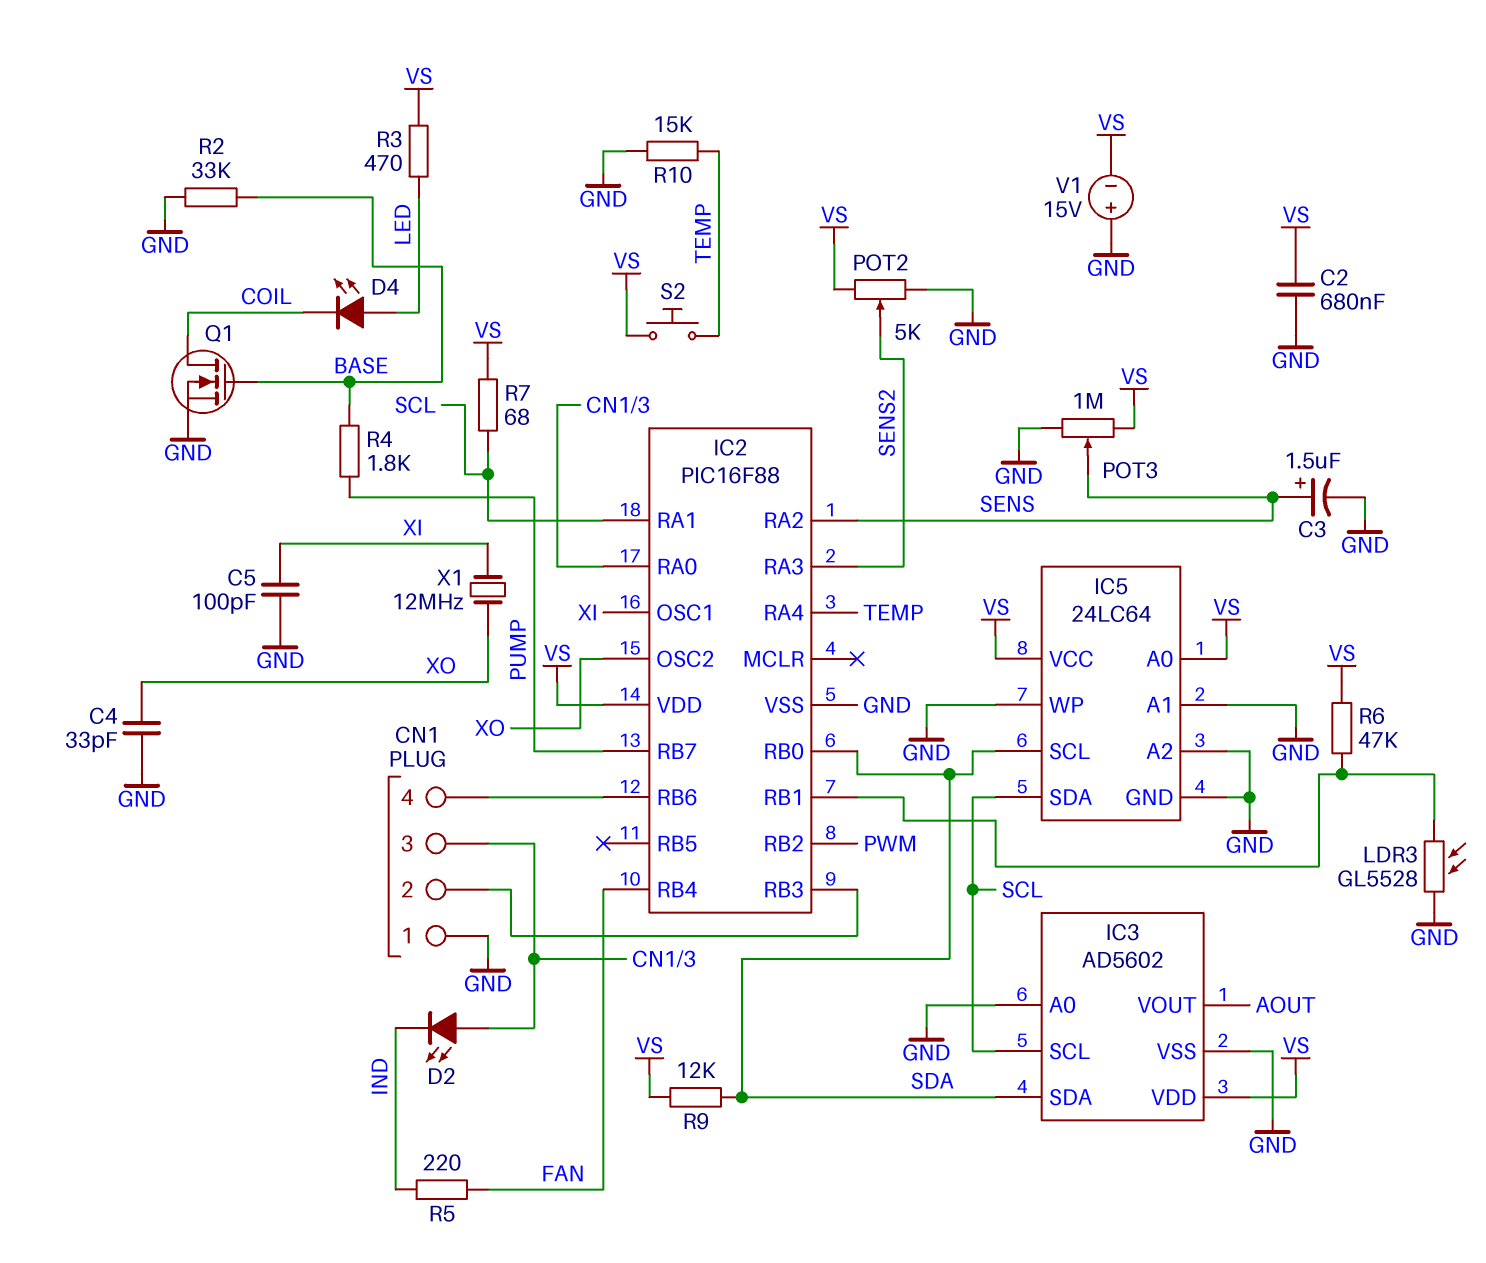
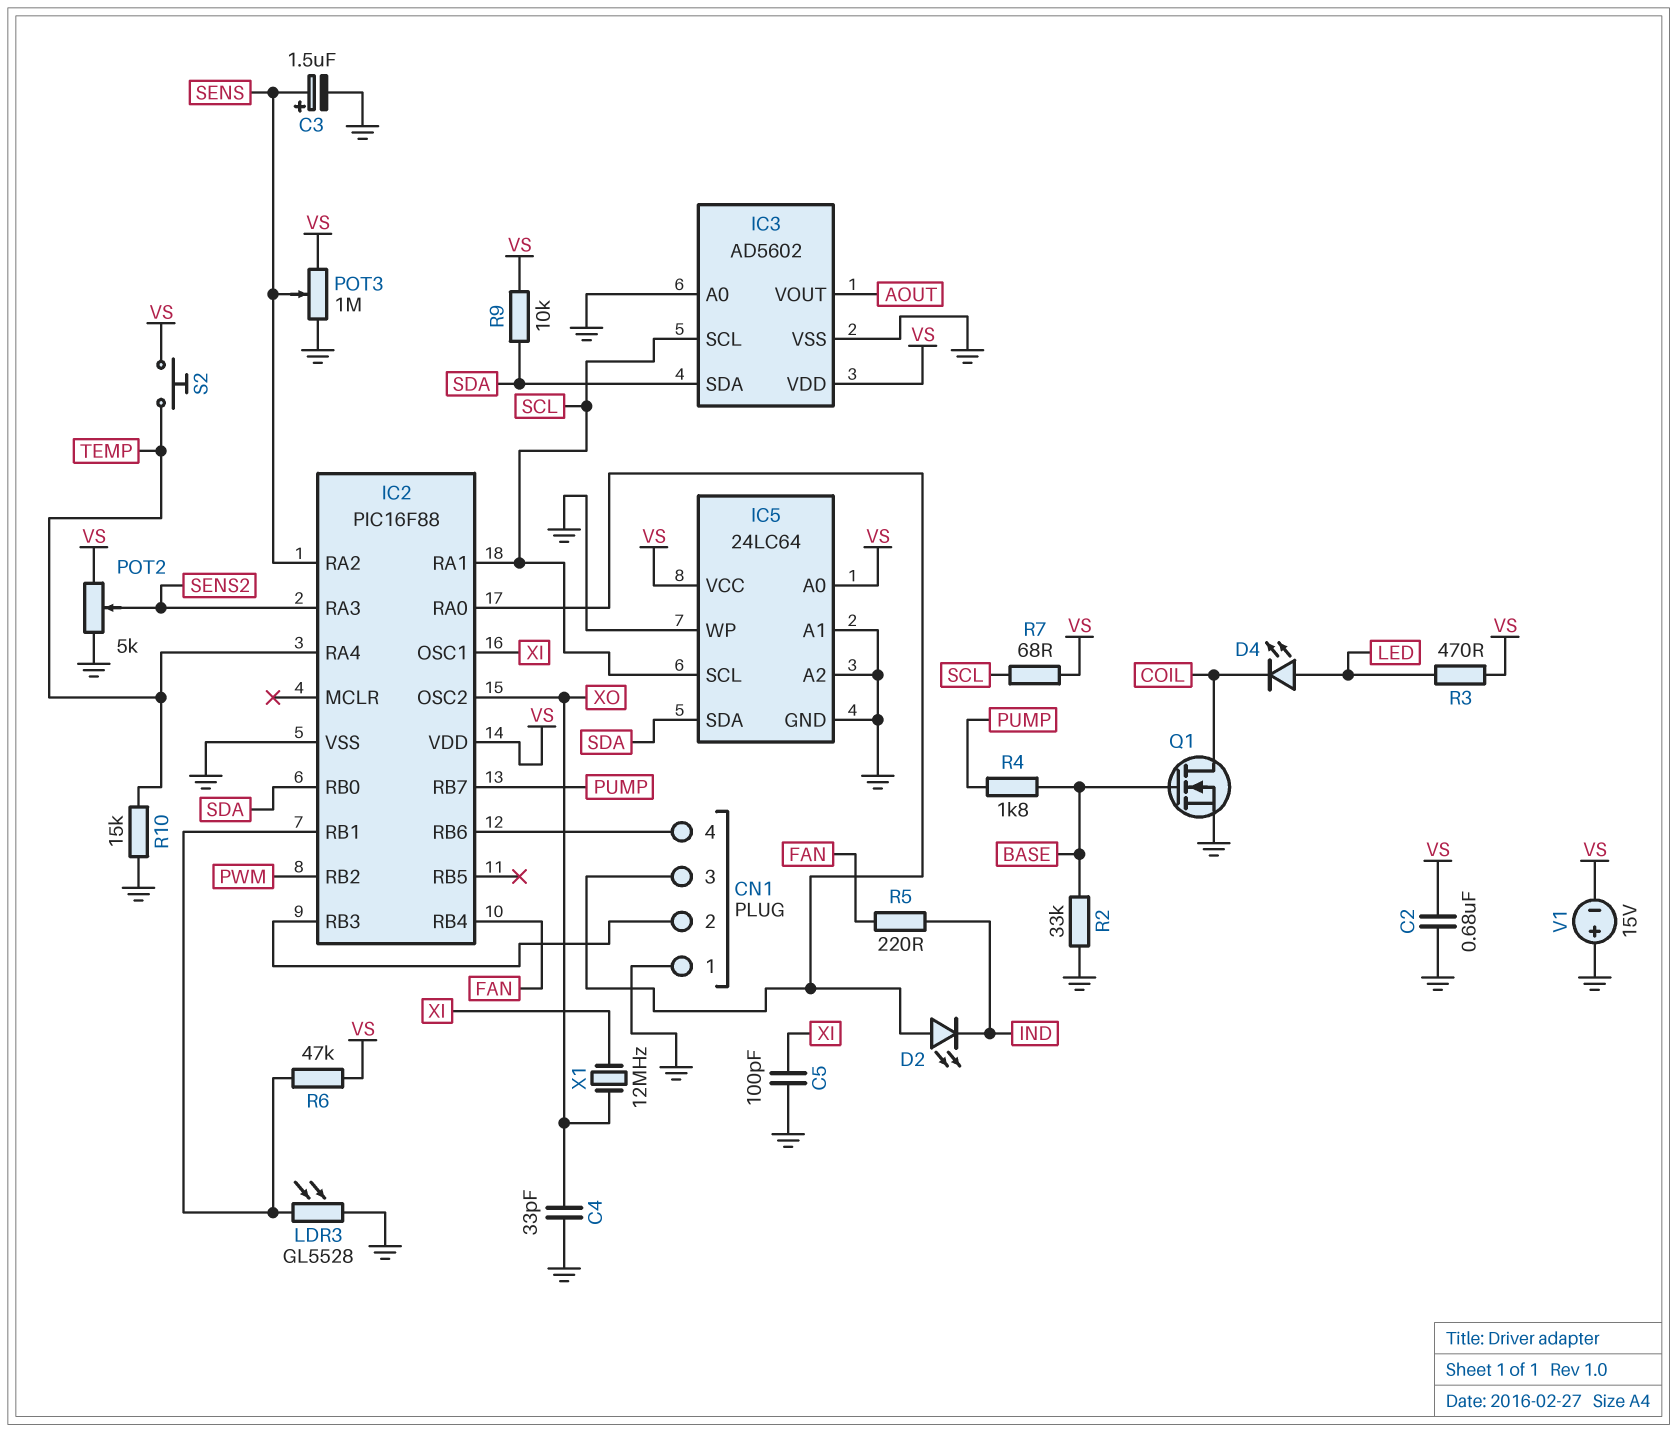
IC5 pin SCL: SDA -> SCL
IC5 pin SDA: SCL -> SDA
R9: 12k (SDA, VS) -> 10k (SDA, VS)

